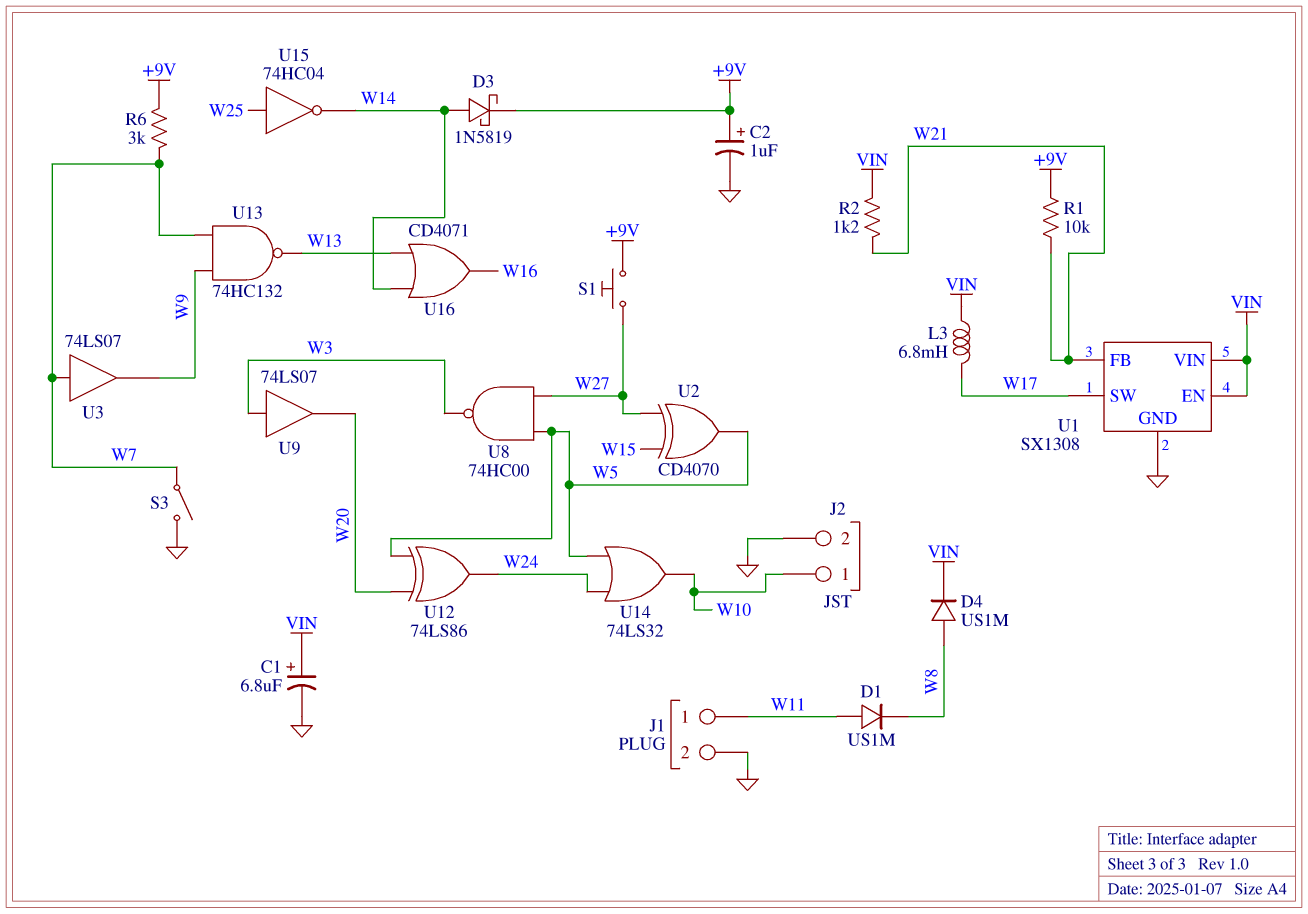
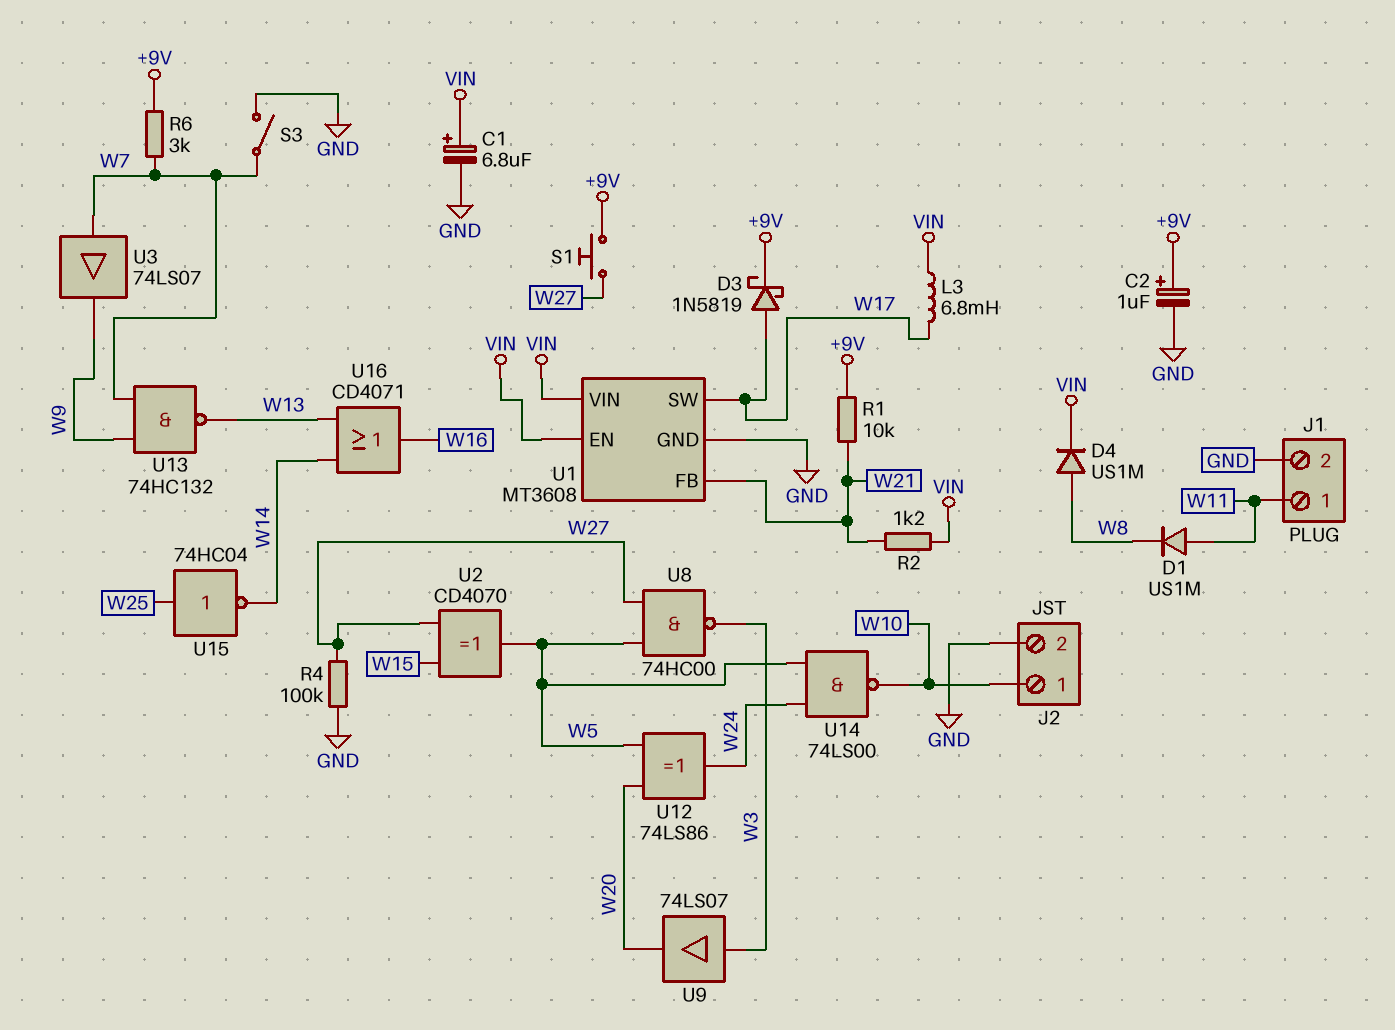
D3: schottky 1N5819 (A W14, K +9V) -> schottky 1N5819 (A W17, K +9V)
R4: none -> 100k (GND, W27)
U1: SX1308 -> MT3608
U14: OR 74LS32 (in W5, in W24, out W10) -> NAND 74LS00 (in W5, in W24, out W10)

